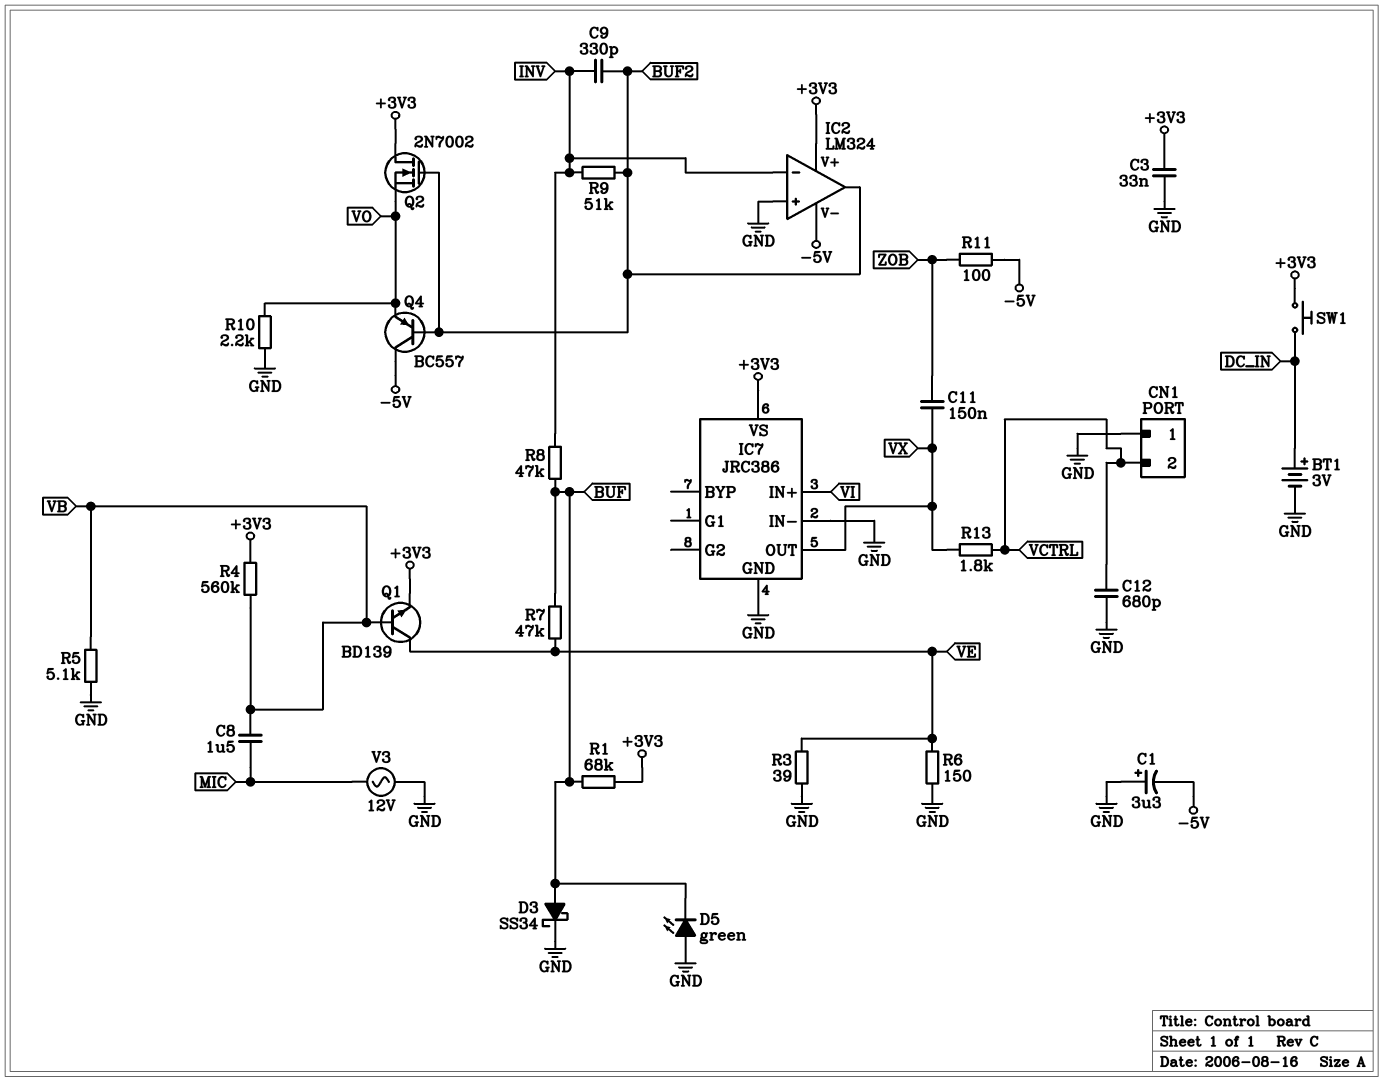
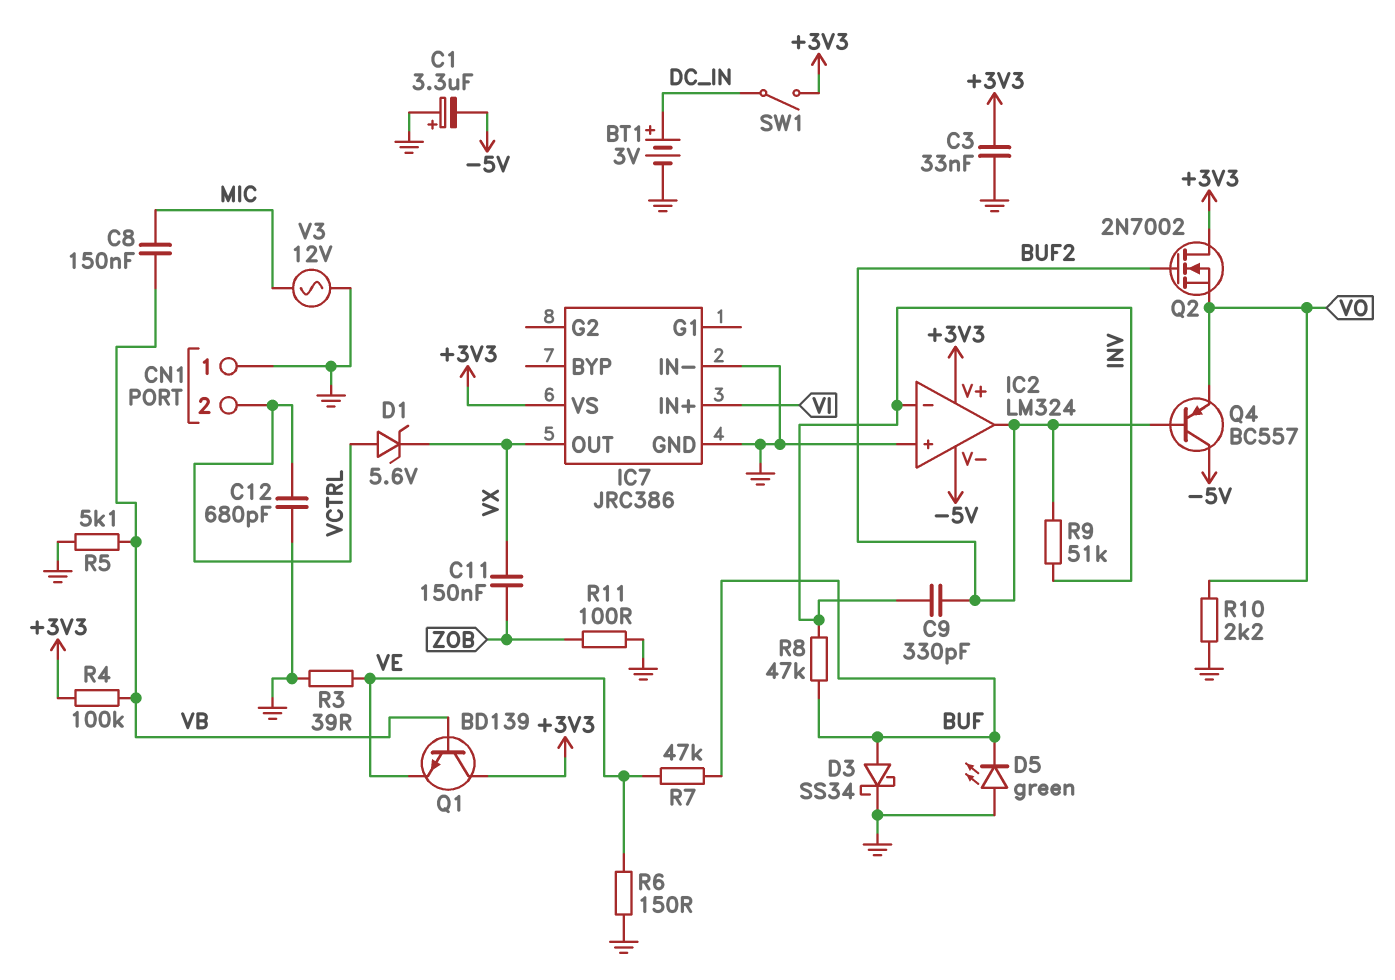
C8: 1.5uF (MIC, VB) -> 150nF (MIC, VB)
D1: none -> zener 5.6V (A VCTRL, K VX)
Q1: NPN BD139 (B VB, C VE, E +3V3) -> NPN BD139 (B VB, C +3V3, E VE)
R1: 68k (+3V3, BUF) -> none
R4: 560k (+3V3, VB) -> 100k (+3V3, VB)
R11: 100 (-5V, ZOB) -> 100 (GND, ZOB)
R13: 1.8k (VCTRL, VX) -> none
SW1: button (+3V3, DC_IN) -> switch (+3V3, DC_IN)

